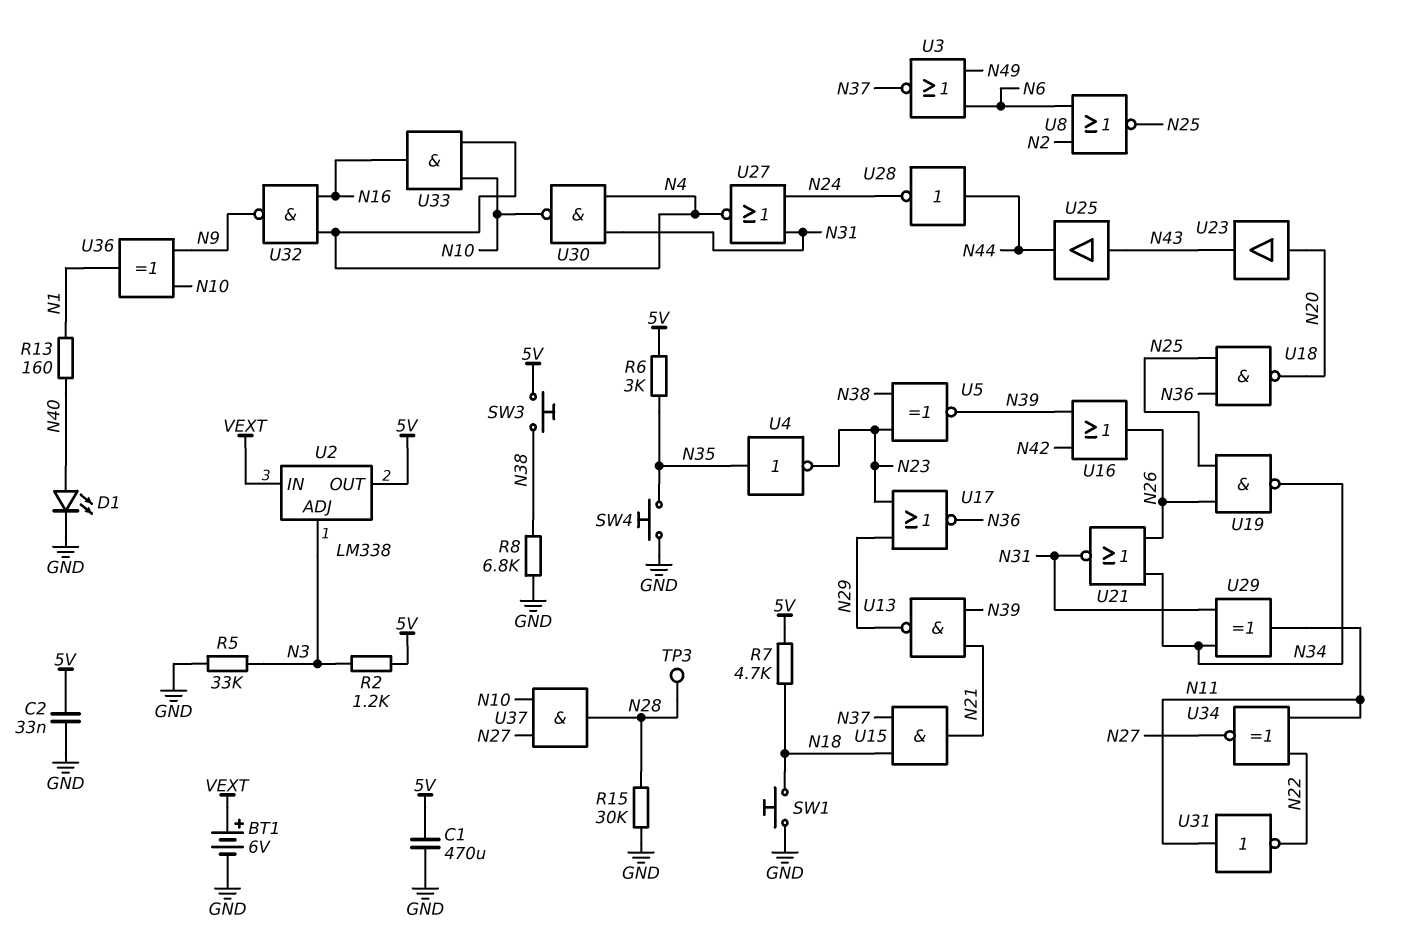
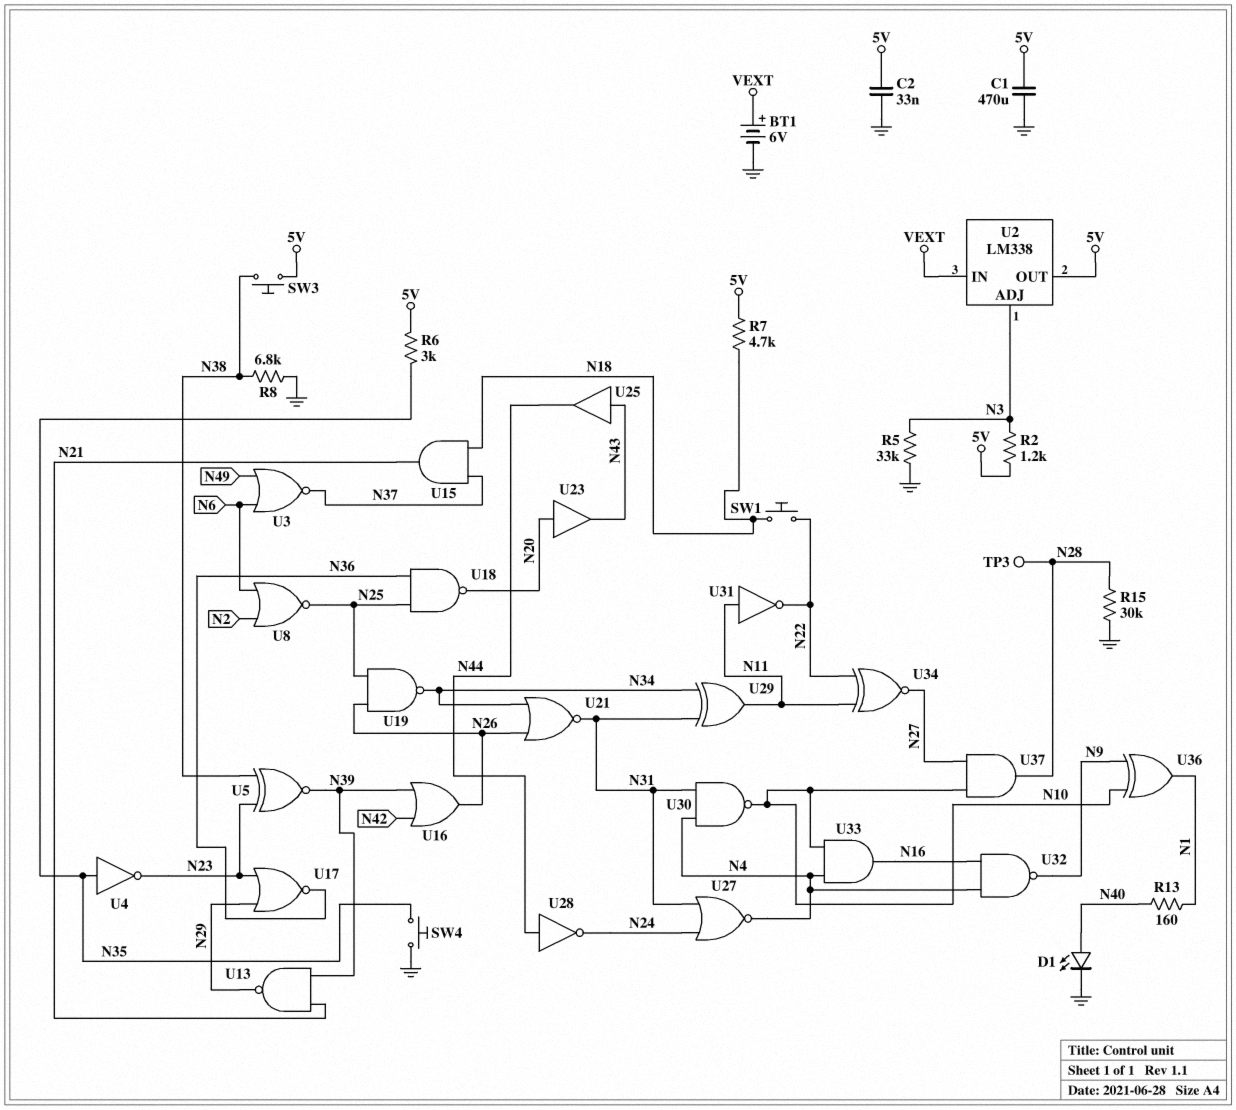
SW1: button (GND, N18) -> button (N18, N22)

